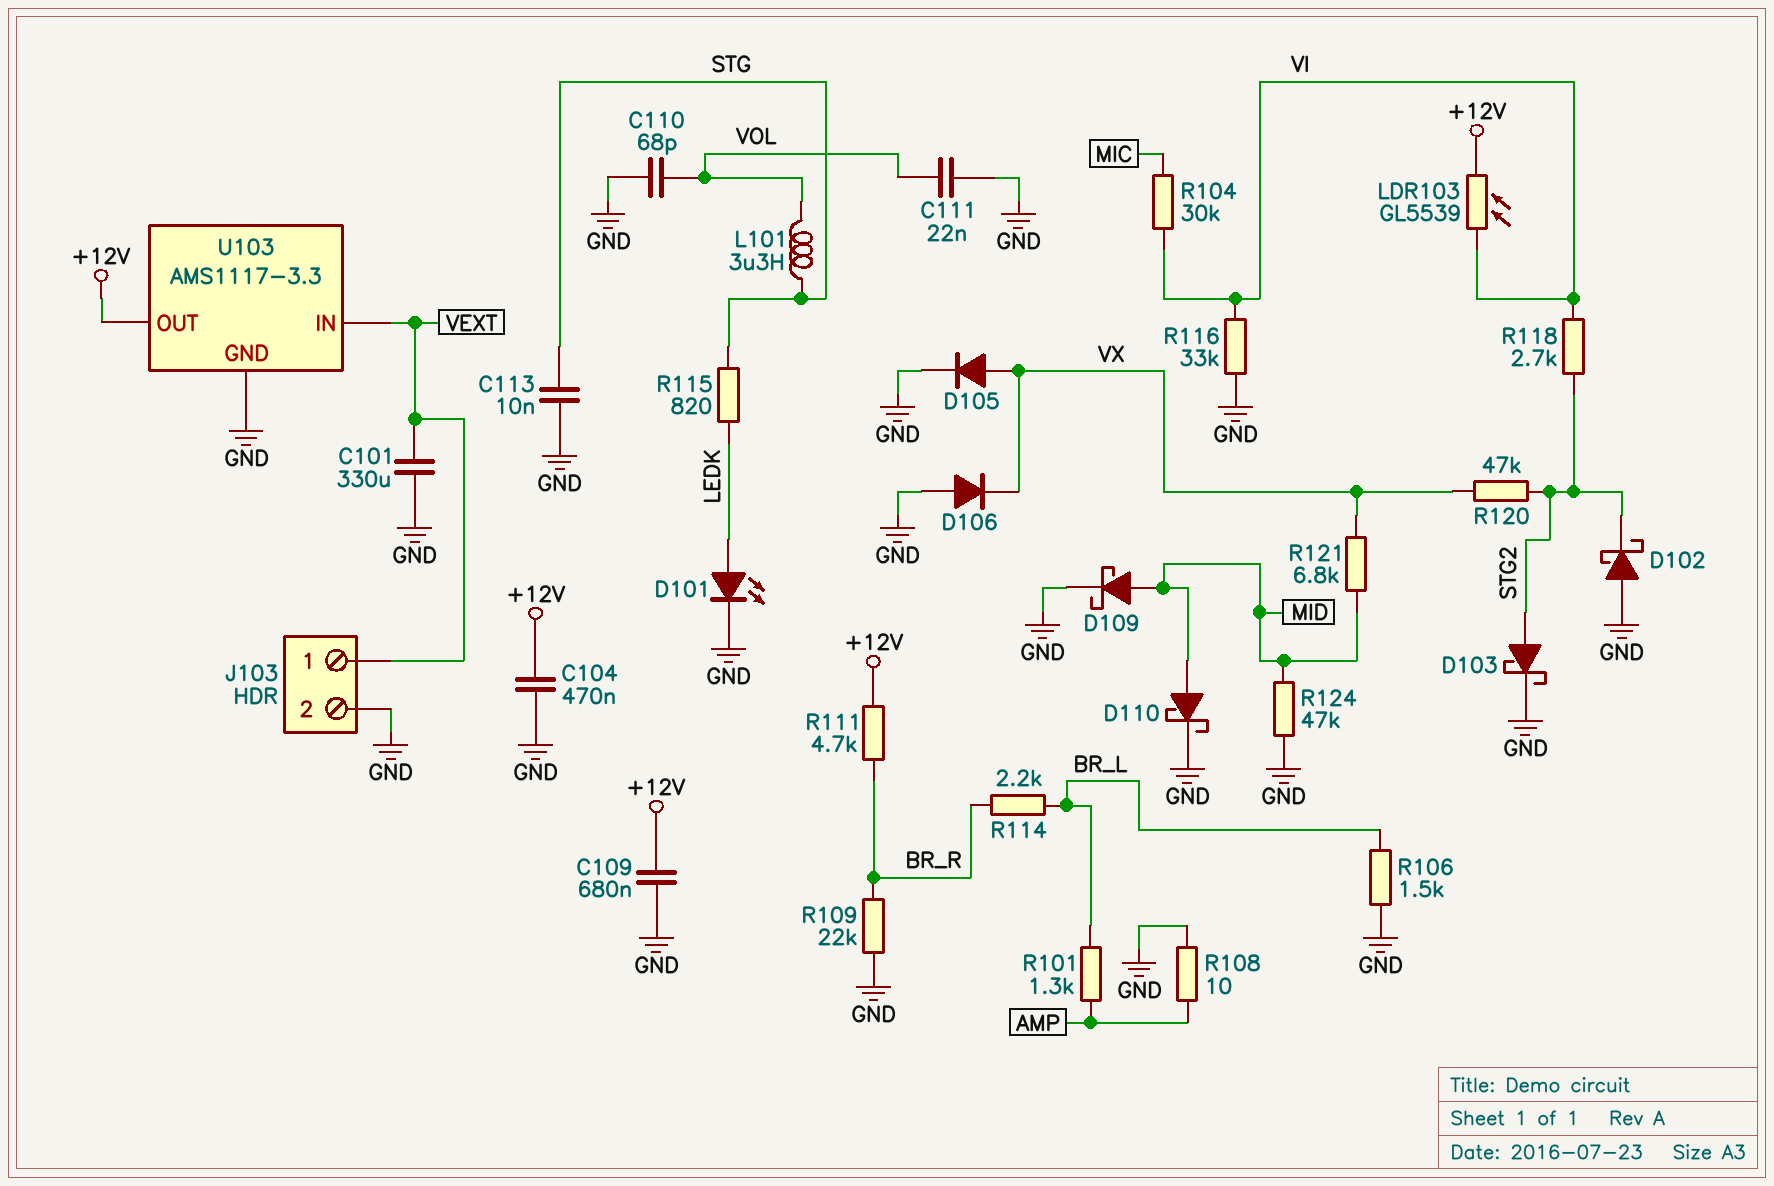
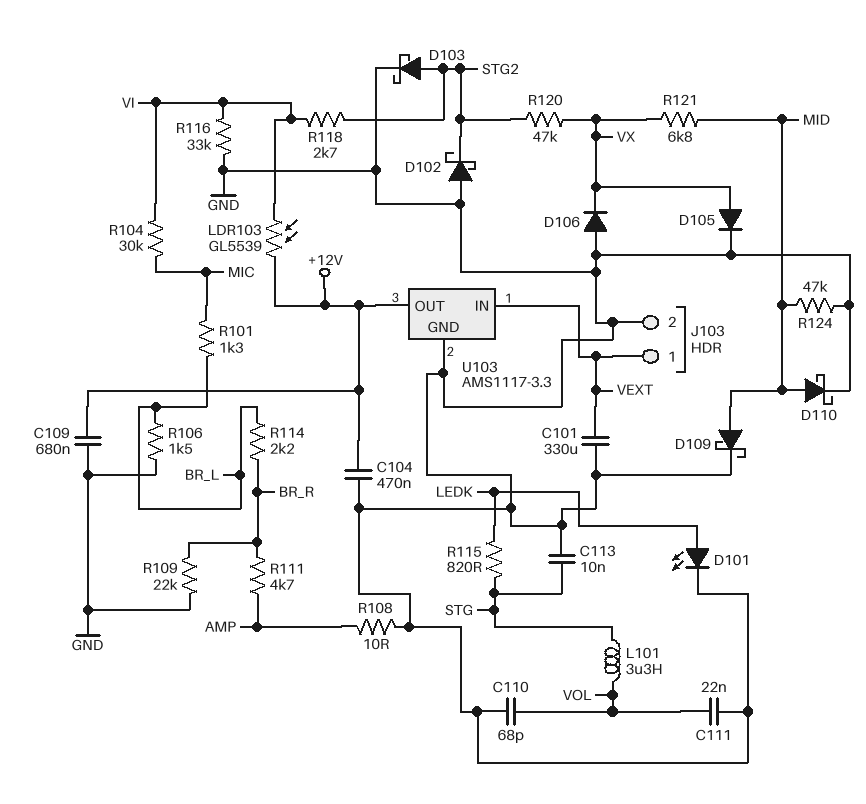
R101: 1.3k (AMP, BR_L) -> 1.3k (BR_L, MIC)
R111: 4.7k (+12V, BR_R) -> 4.7k (AMP, BR_R)

